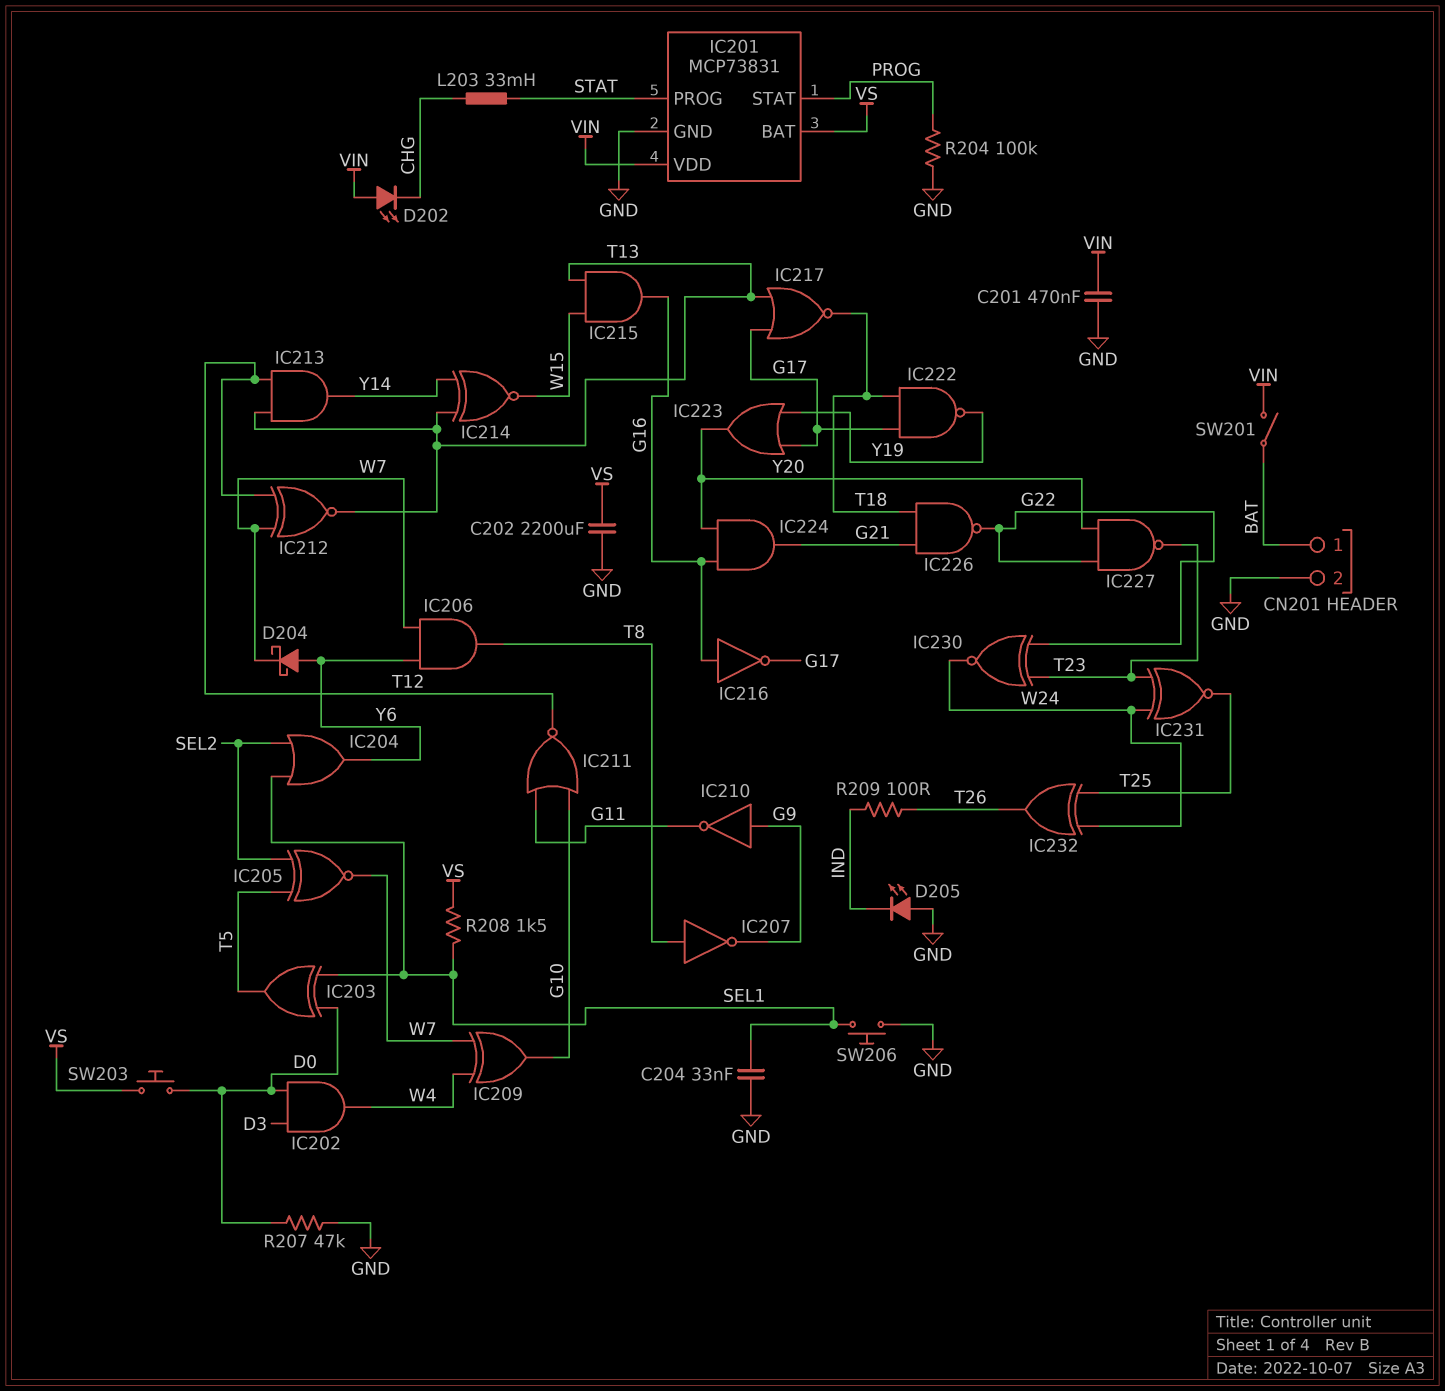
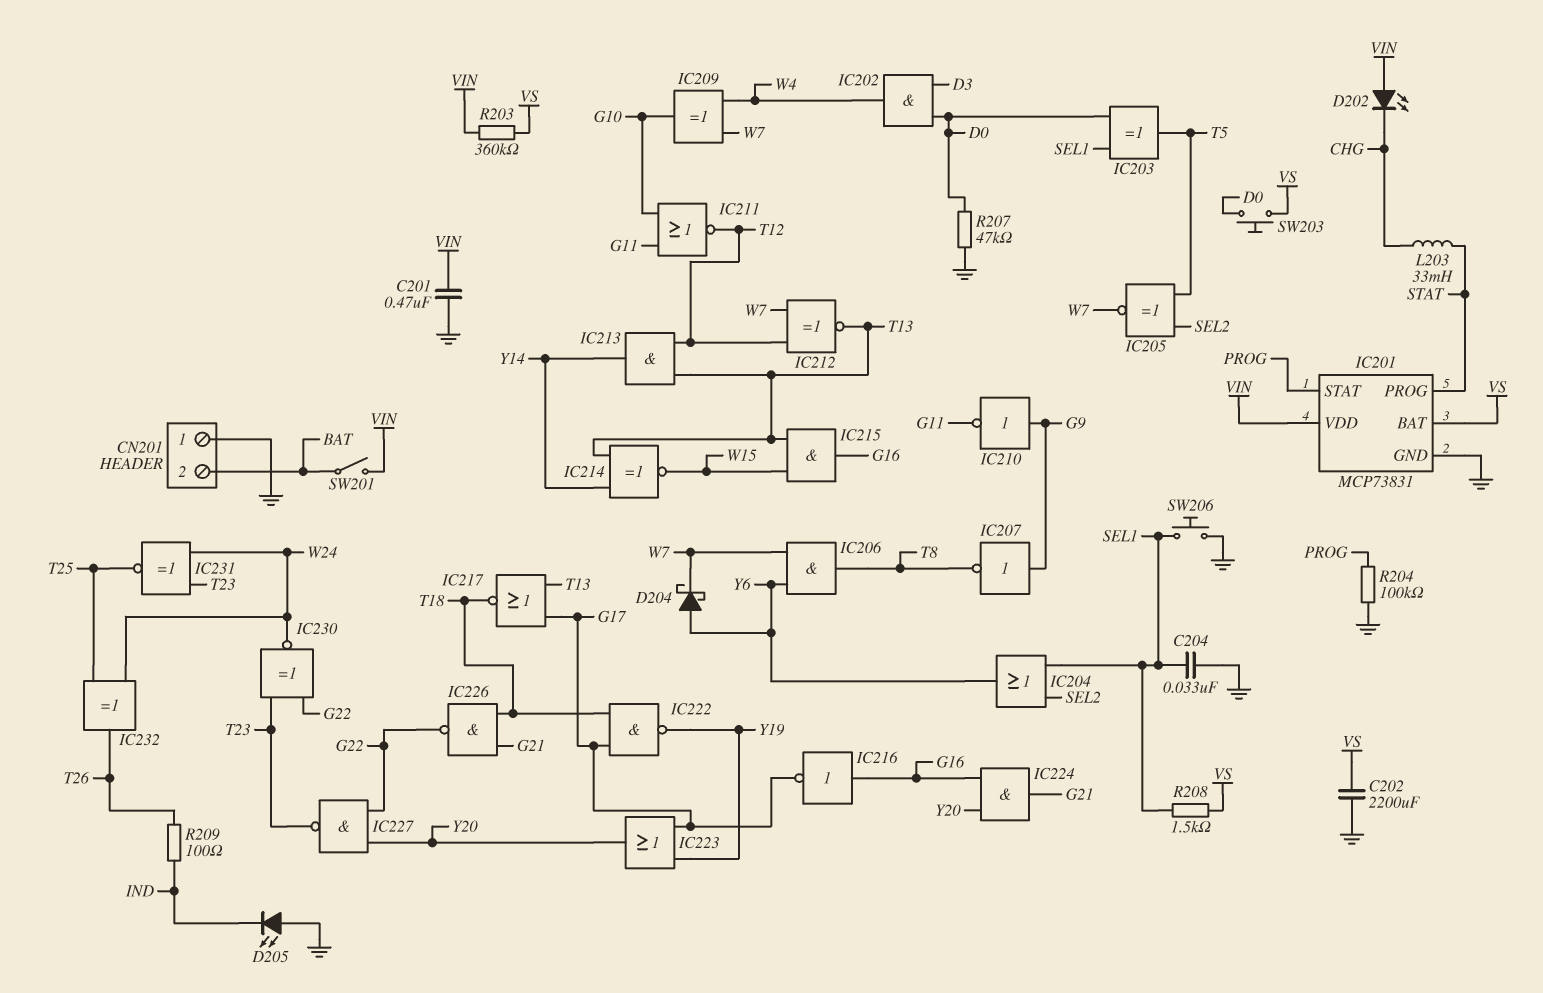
CN201 pin 1: BAT -> GND
CN201 pin 2: GND -> BAT
IC207: NOT (in T8, out G9) -> NOT (in G9, out T8)
R203: none -> 360k (VIN, VS)

